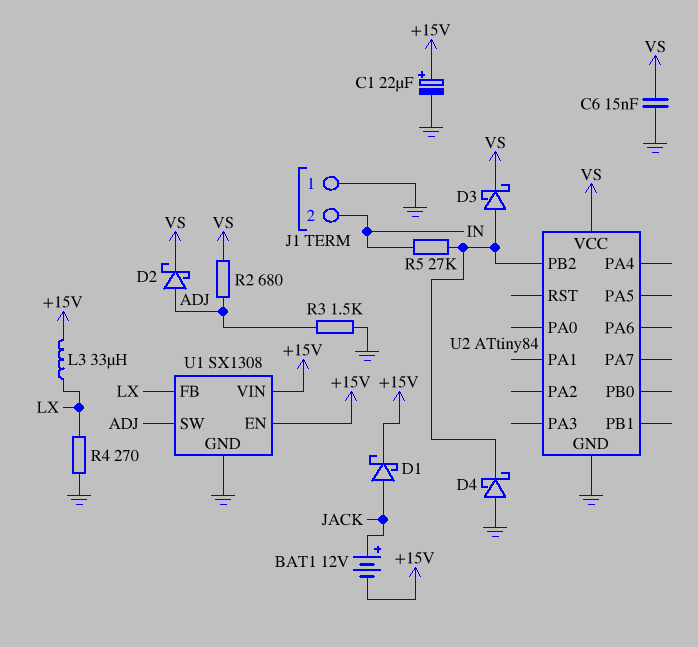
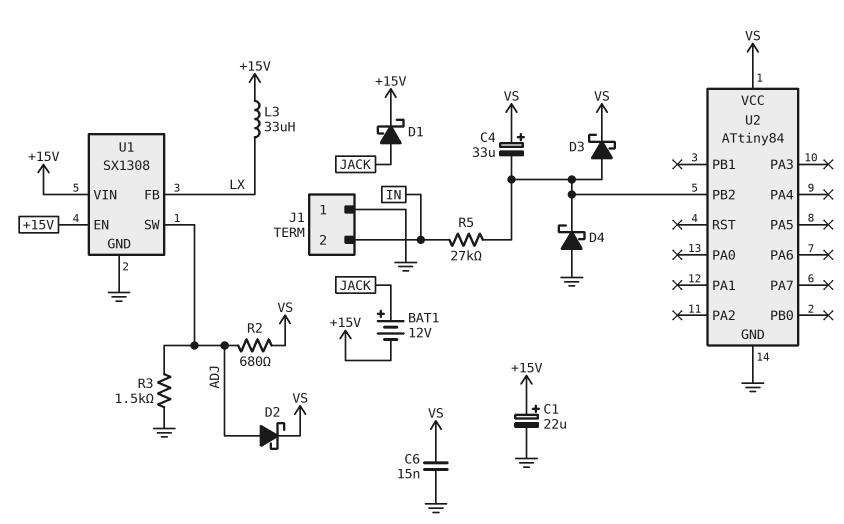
C4: none -> 33uF (plus VS, minus U2/PB2)
R4: 270 (GND, LX) -> none

